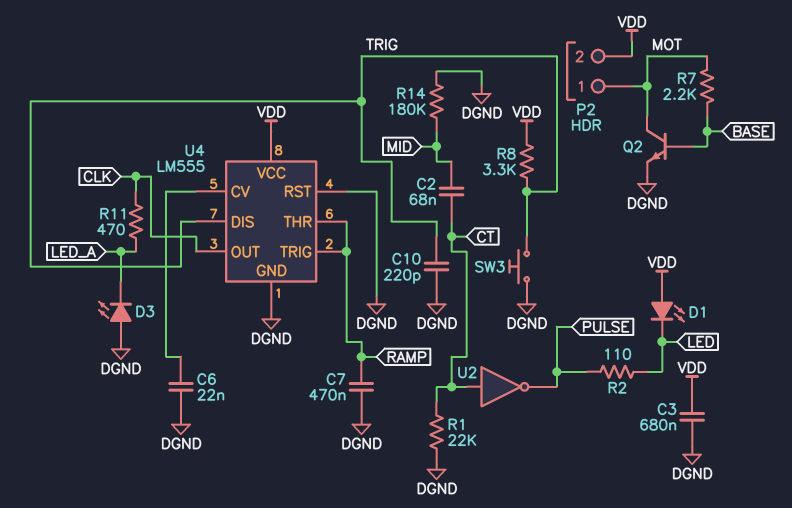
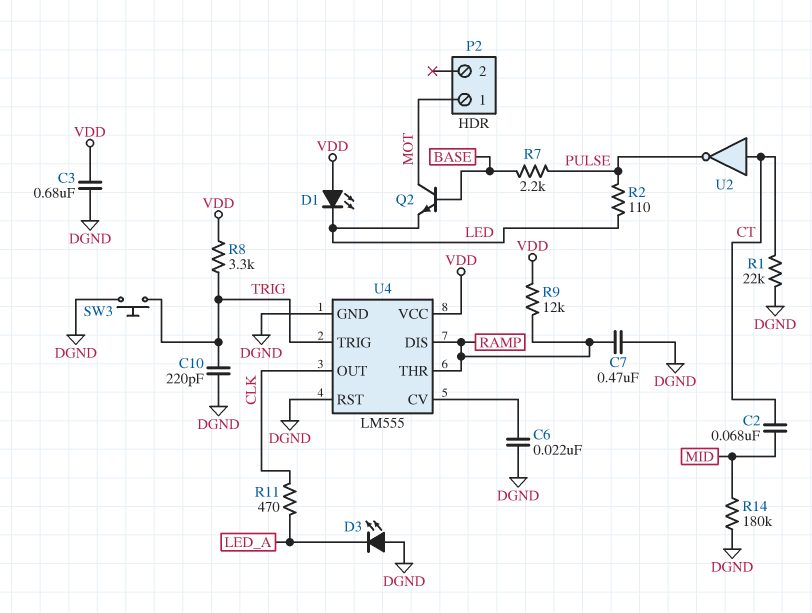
P2 pin 2: VDD -> none
Q2: NPN (B BASE, C MOT, E DGND) -> NPN (B BASE, C MOT, E LED)
R7: 2.2k (BASE, MOT) -> 2.2k (BASE, PULSE)
R9: none -> 12k (RAMP, VDD)
U4 pin DIS: TRIG -> RAMP
U4 pin TRIG: RAMP -> TRIG

